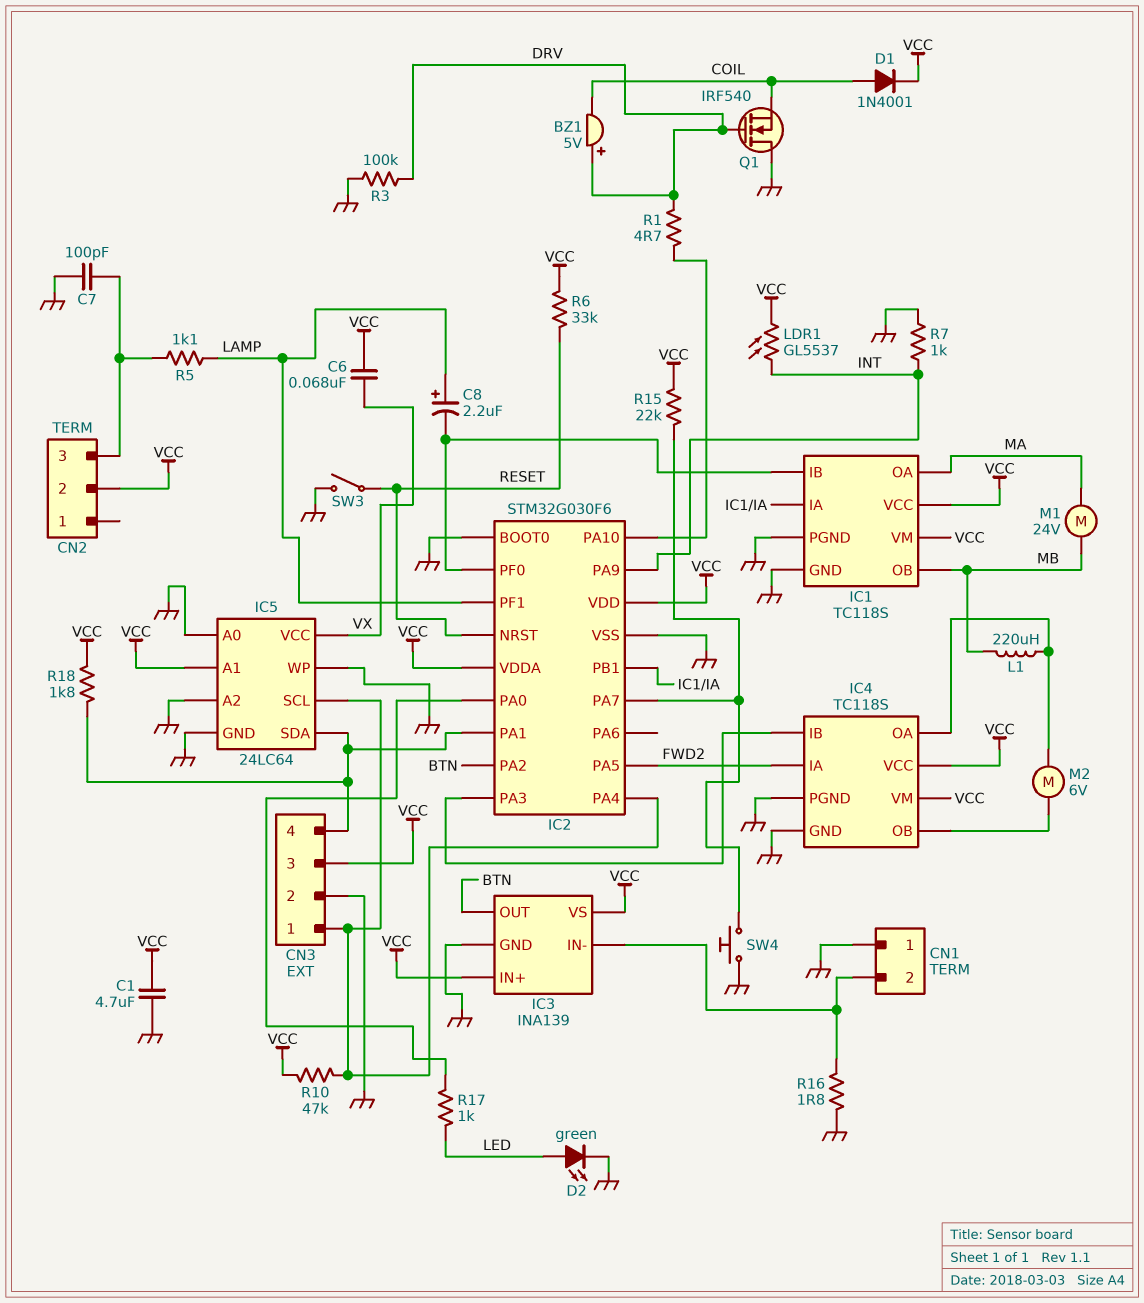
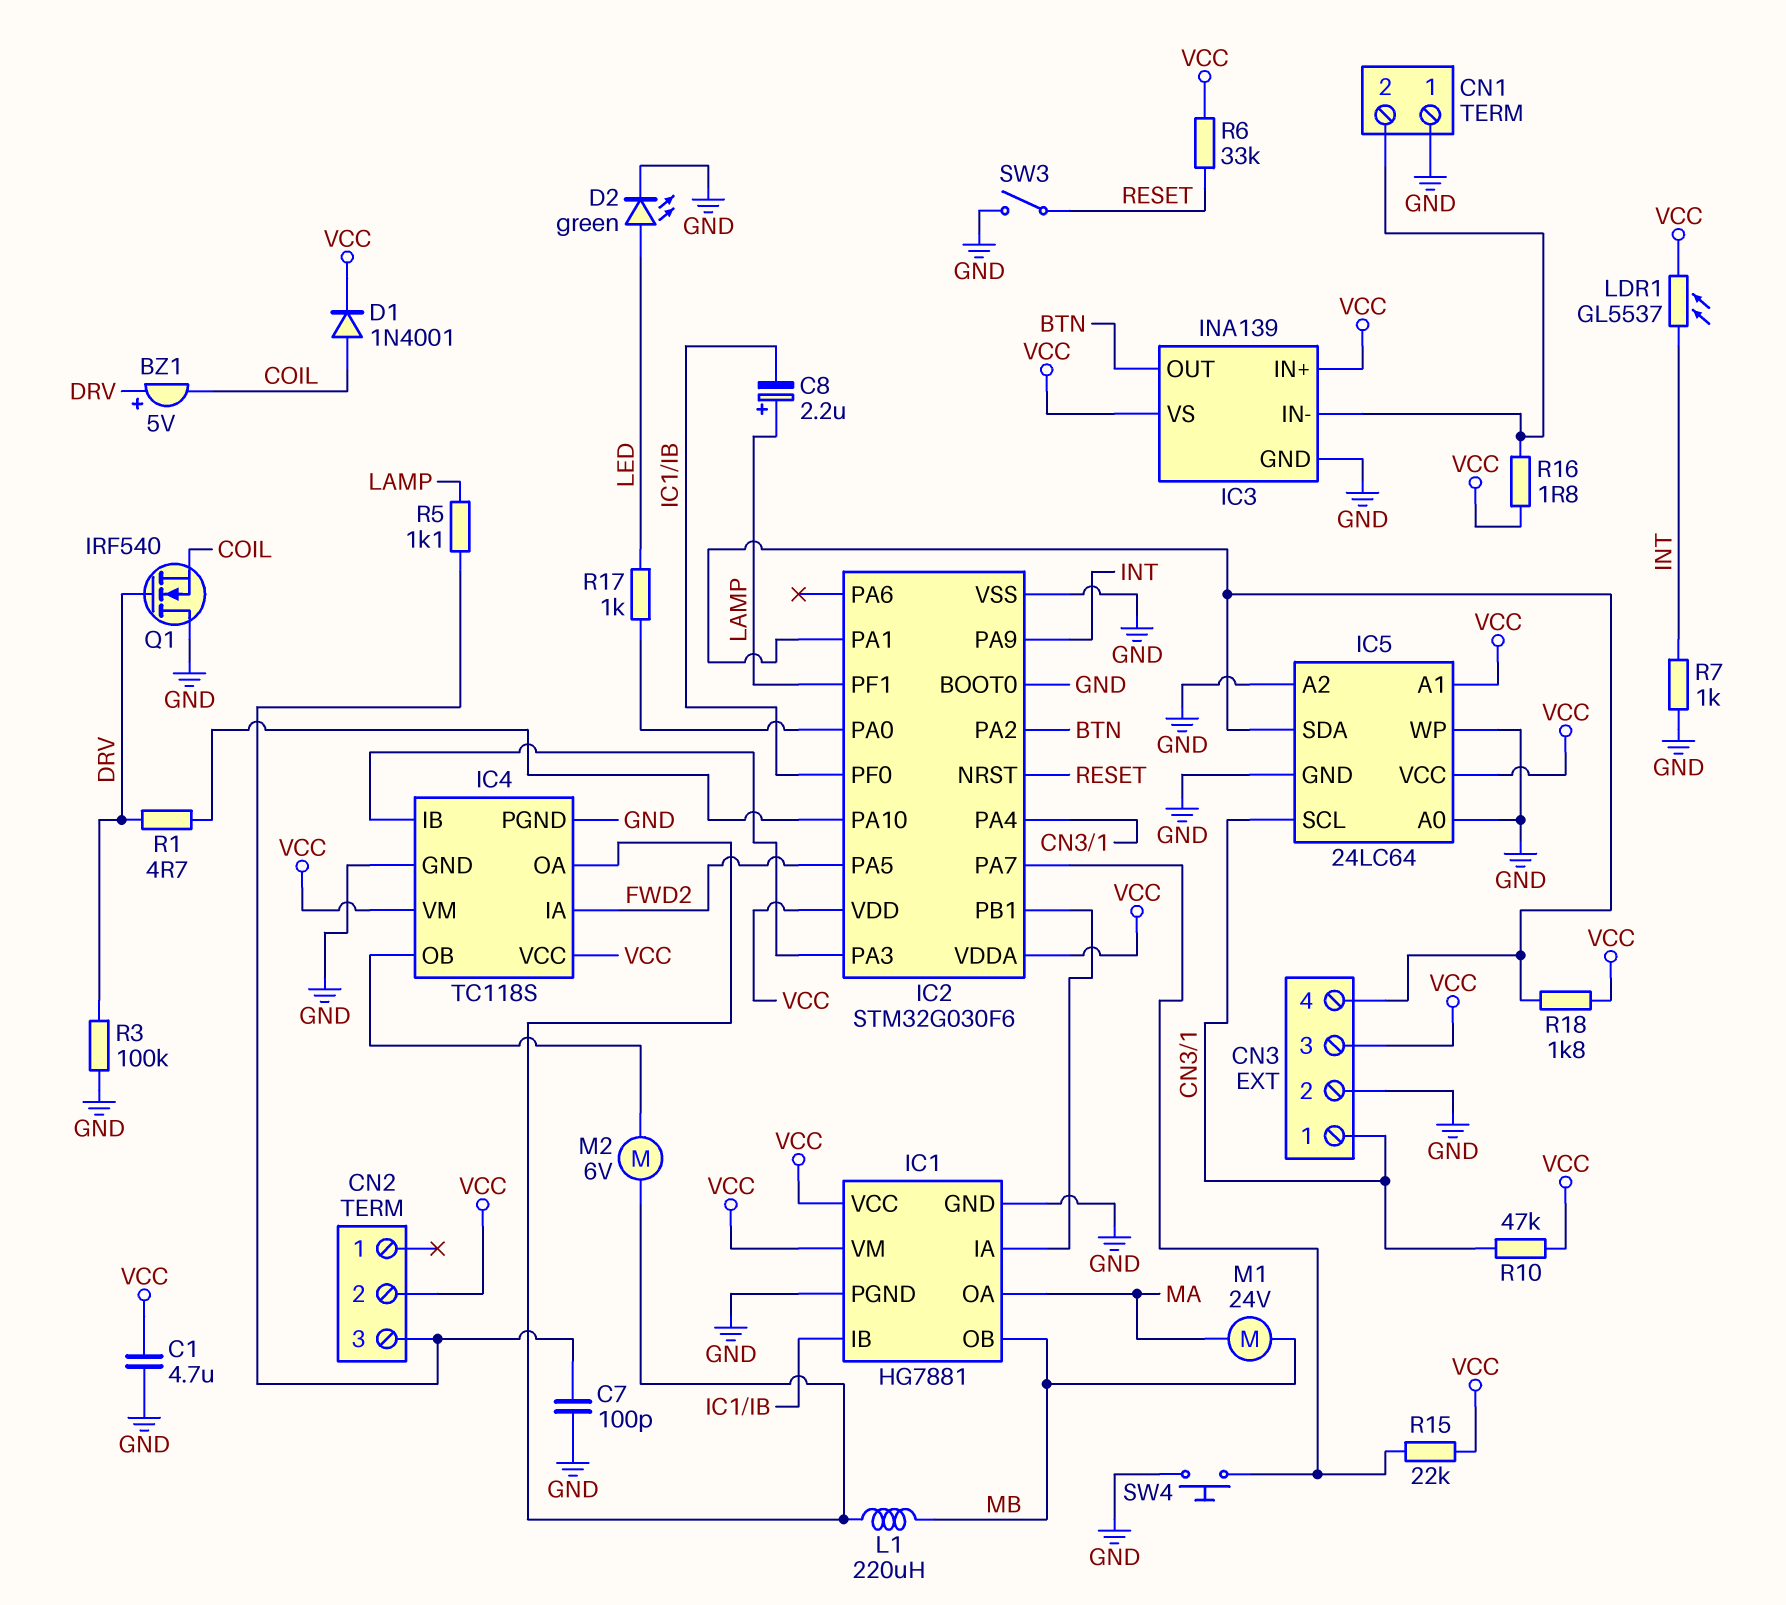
C6: 68nF (VCC, VX) -> none
IC1: TC118S -> HG7881
IC5 pin VCC: VX -> VCC
R16: 1.8 (CN1/2, GND) -> 1.8 (CN1/2, VCC)

